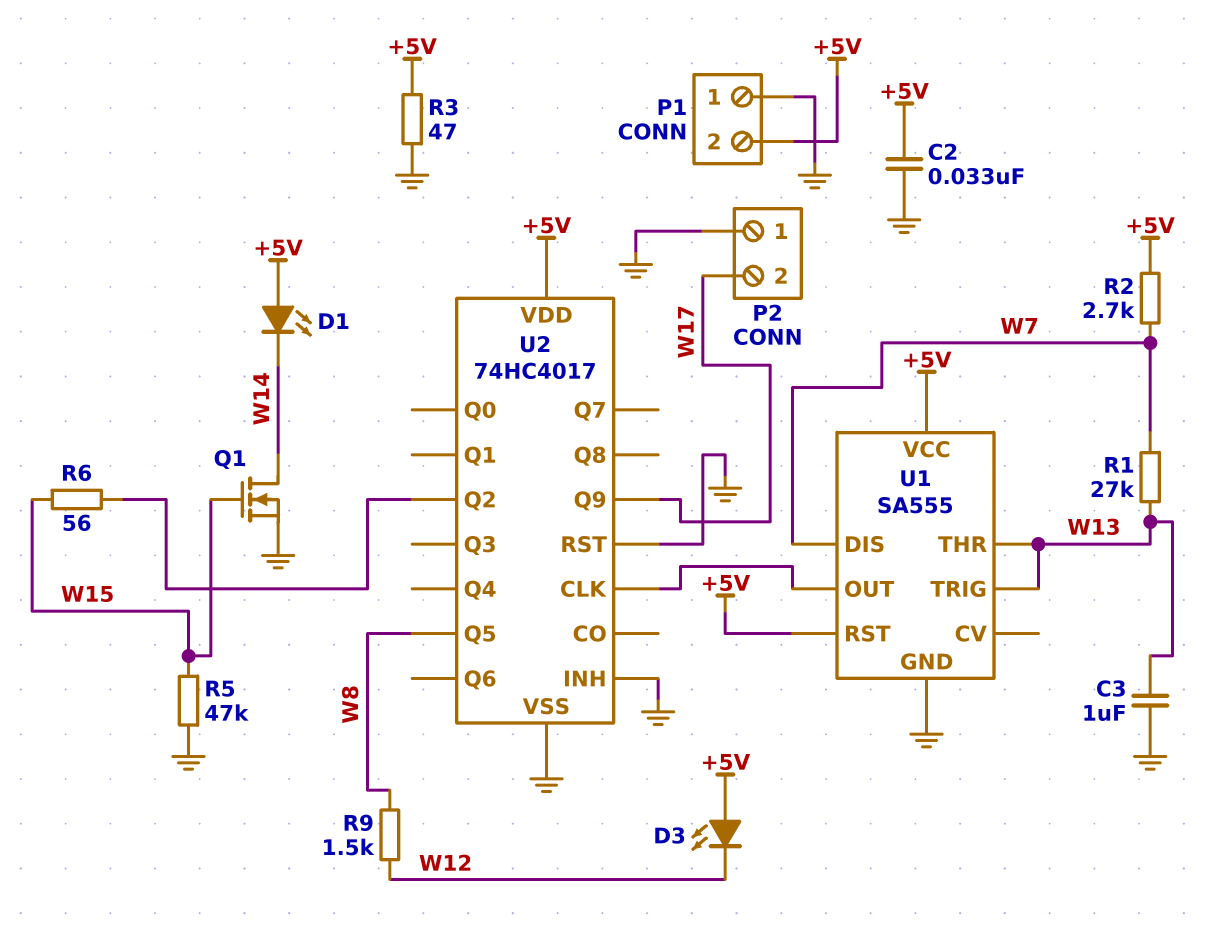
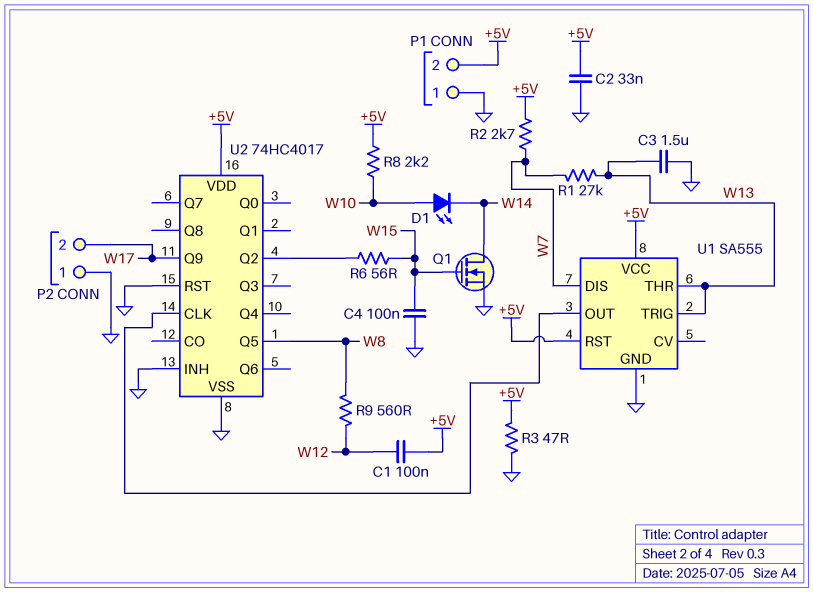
C1: none -> 100nF (+5V, W12)
C3: 1uF (GND, W13) -> 1.5uF (GND, W13)
C4: none -> 100nF (GND, W15)
D1: LED (A +5V, K W14) -> LED (A W10, K W14)
D3: LED (A +5V, K W12) -> none
R5: 47k (GND, W15) -> none
R8: none -> 2.2k (+5V, W10)
R9: 1.5k (W8, W12) -> 560 (W8, W12)

